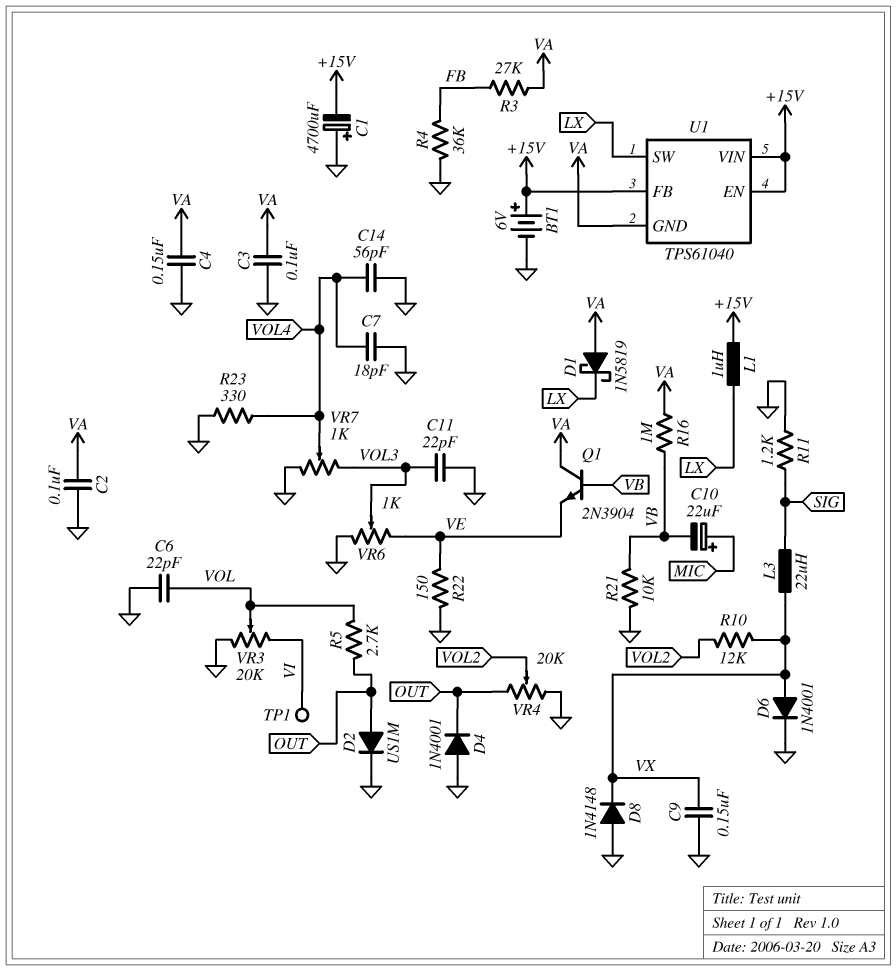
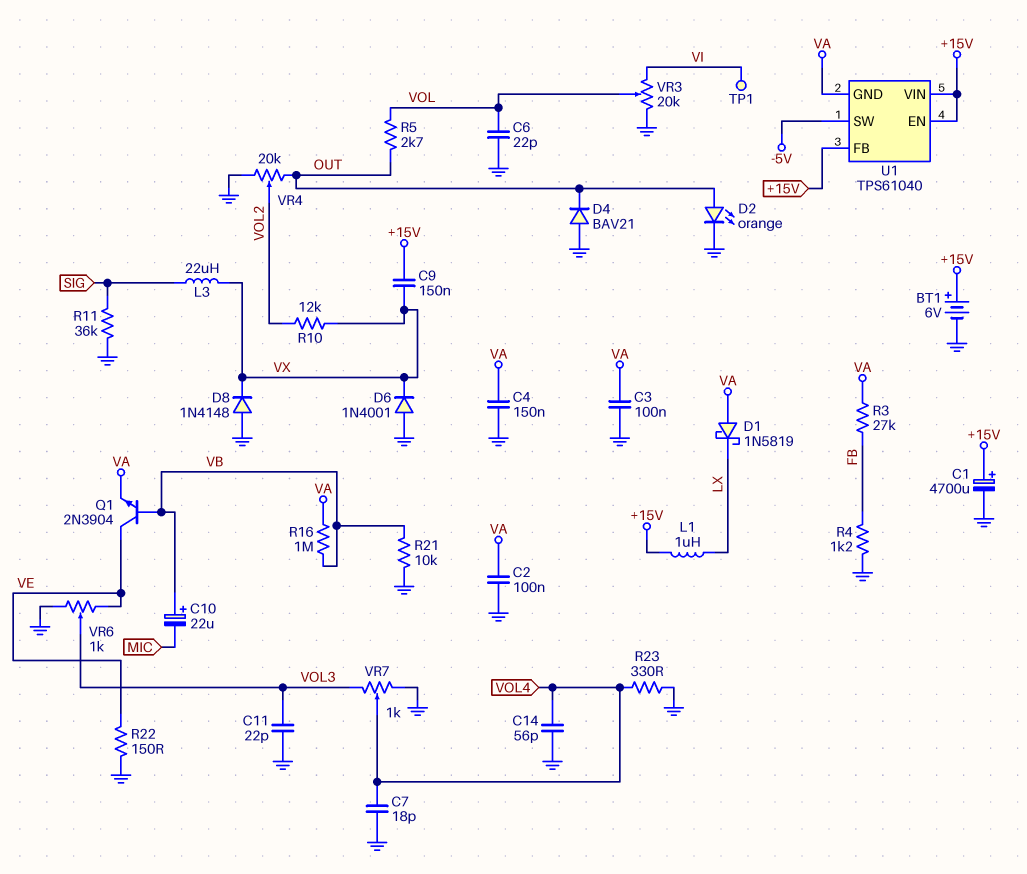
C1: 4700uF (plus GND, minus +15V) -> 4700uF (plus +15V, minus GND)
C9: 150nF (GND, VX) -> 150nF (+15V, VX)
C10: 22uF (plus MIC, minus VB) -> 22uF (plus VB, minus MIC)
D2: diode US1M (A OUT, K GND) -> LED orange (A OUT, K GND)
D4: diode 1N4001 (A GND, K OUT) -> diode BAV21 (A GND, K OUT)
D6: diode 1N4001 (A VX, K GND) -> diode 1N4001 (A GND, K VX)
Q1: NPN 2N3904 (B VB, C VA, E VE) -> NPN 2N3904 (B VB, C VE, E VA)
R4: 36k (FB, GND) -> 1.2k (FB, GND)
R11: 1.2k (GND, SIG) -> 36k (GND, SIG)
U1 pin SW: LX -> -5V

